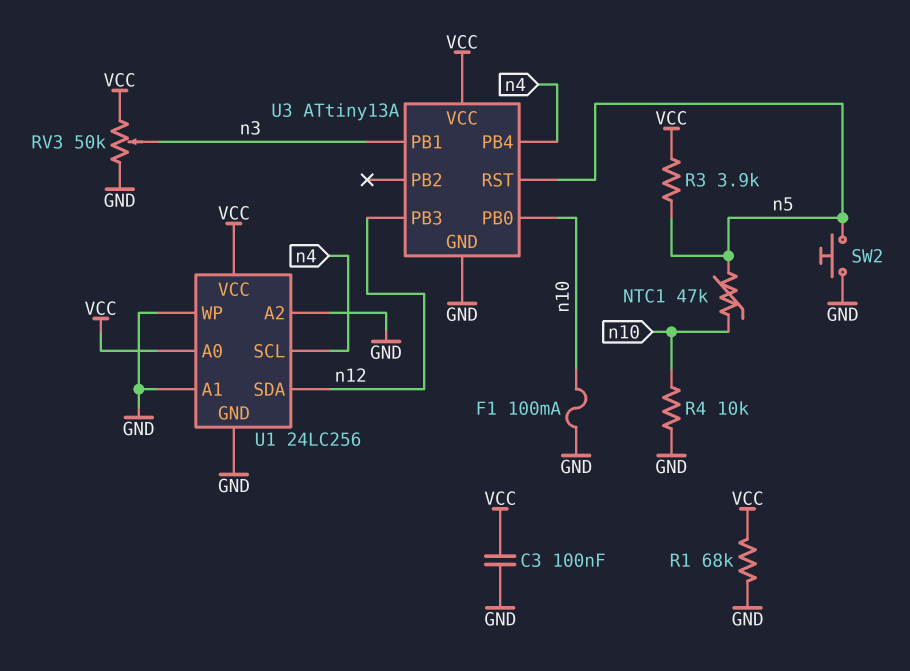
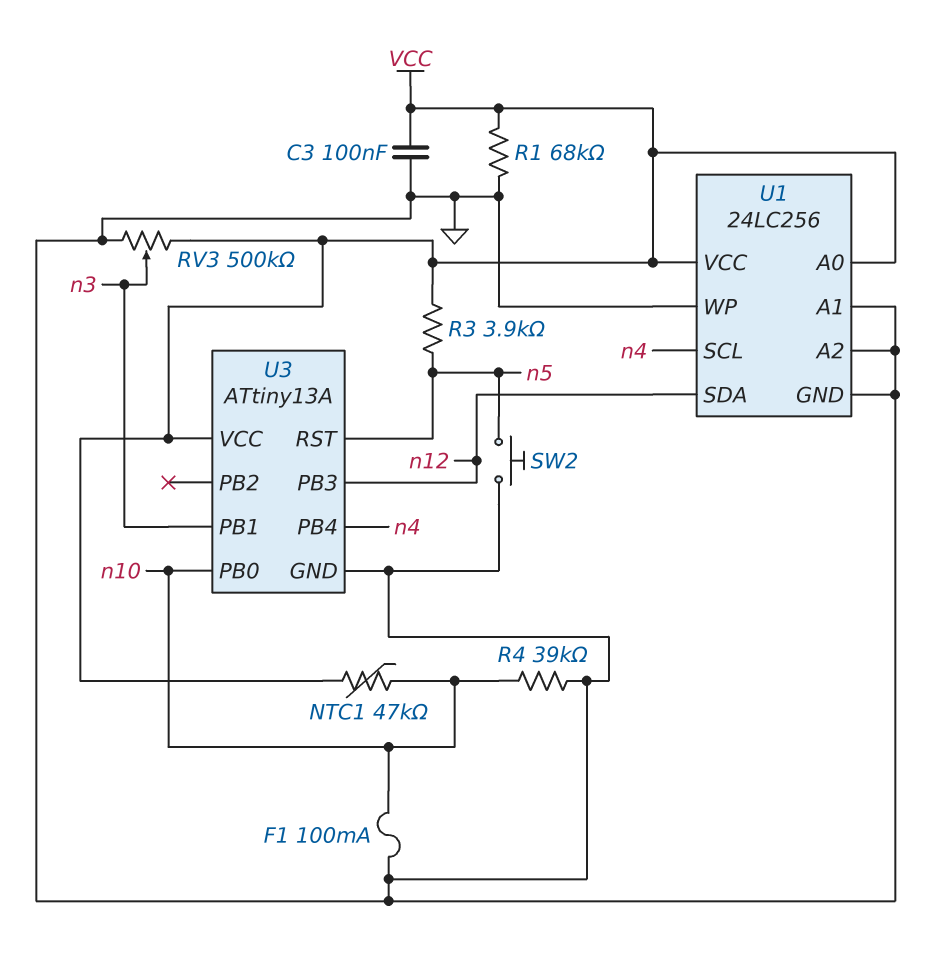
NTC1: 47k (n5, n10) -> 47k (VCC, n10)
R4: 10k (GND, n10) -> 39k (GND, n10)
RV3: 50k (GND, VCC, wiper n3) -> 500k (GND, VCC, wiper n3)

